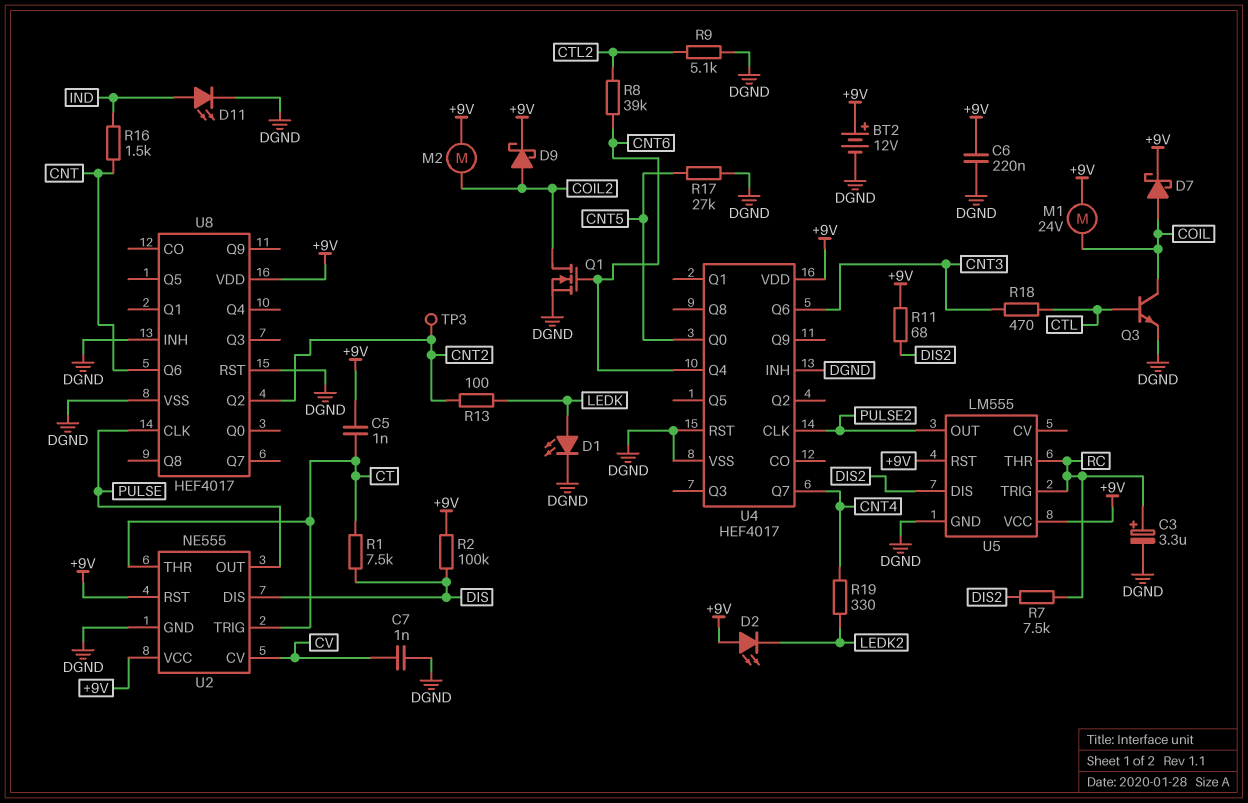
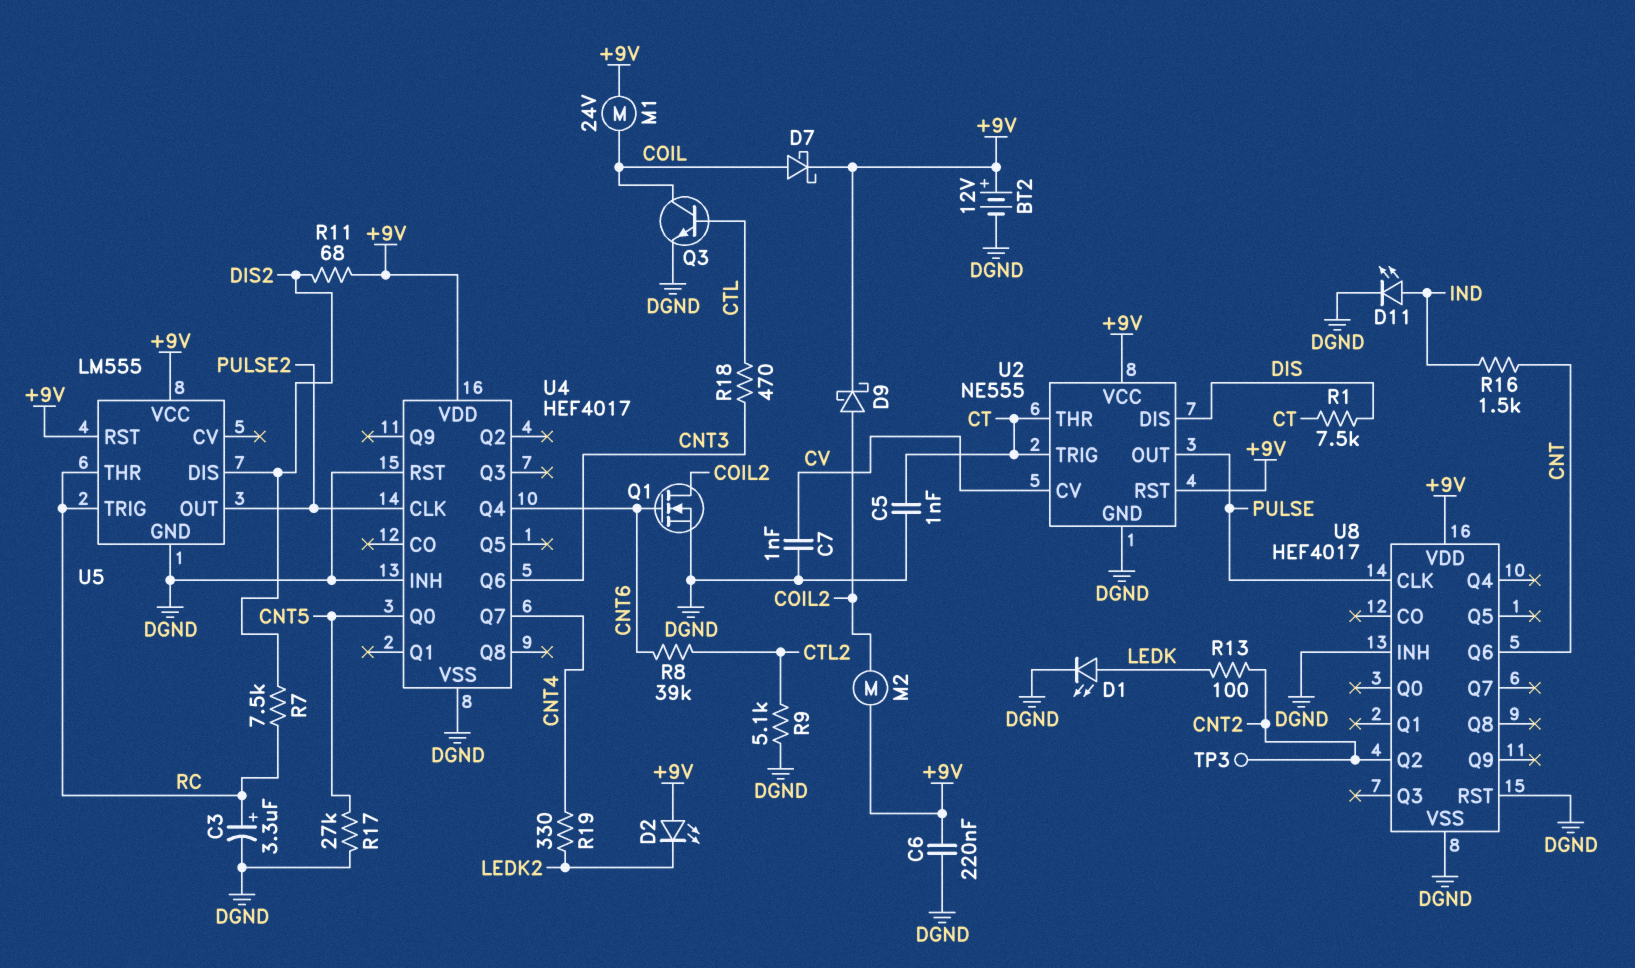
C5: 1nF (+9V, CT) -> 1nF (CT, DGND)
R2: 100k (+9V, DIS) -> none

